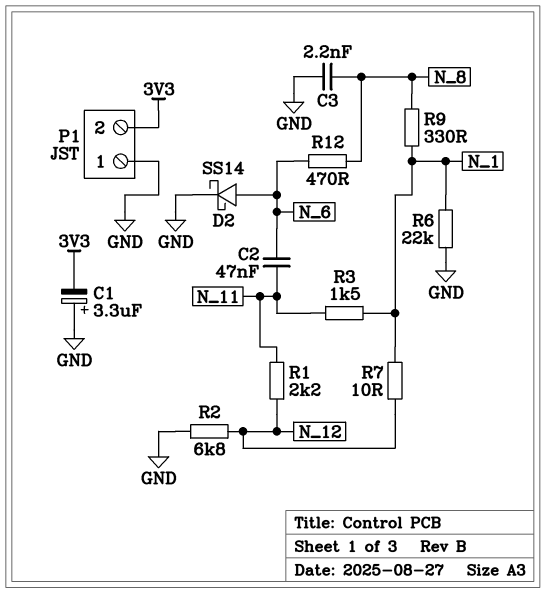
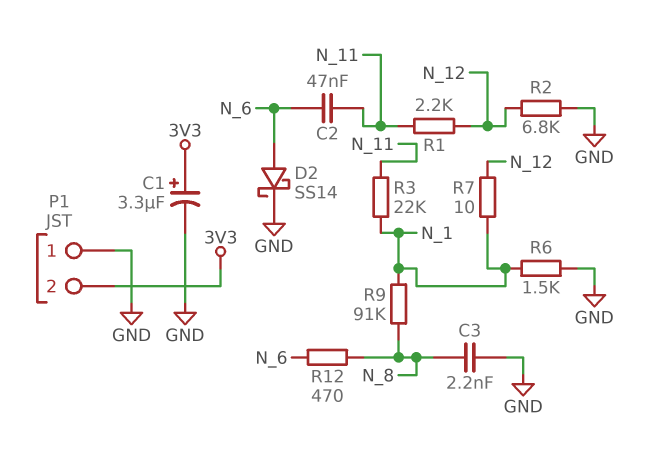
C1: 3.3uF (plus GND, minus 3V3) -> 3.3uF (plus 3V3, minus GND)
R3: 1.5k (N_1, N_11) -> 22k (N_1, N_11)
R6: 22k (GND, N_1) -> 1.5k (GND, N_1)
R9: 330 (N_1, N_8) -> 91k (N_1, N_8)

